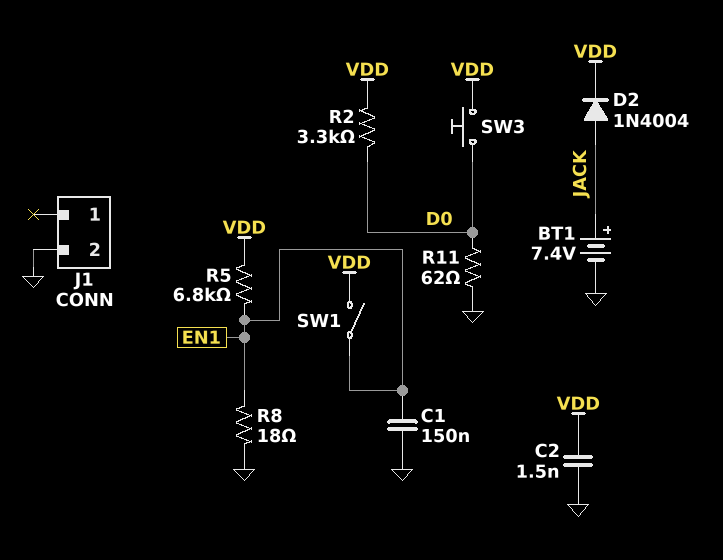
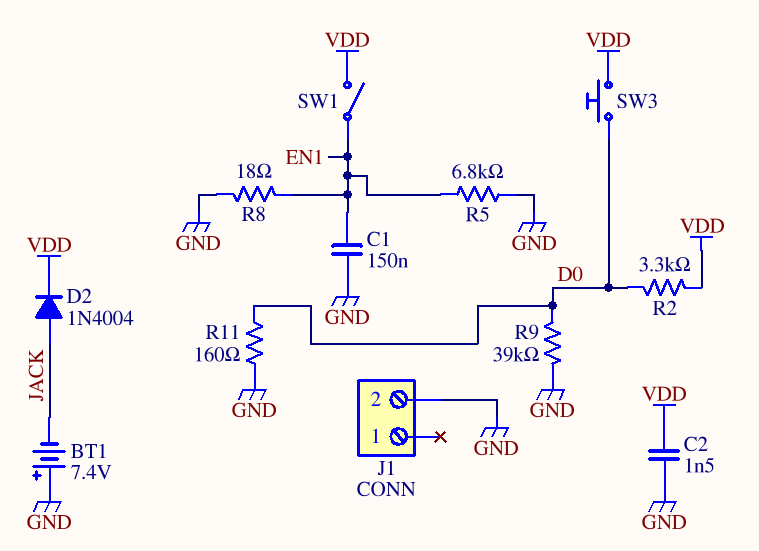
BT1: 7.4V (plus JACK, minus GND) -> 7.4V (plus GND, minus JACK)
R5: 6.8k (EN1, VDD) -> 6.8k (EN1, GND)
R9: none -> 39k (D0, GND)
R11: 62 (D0, GND) -> 160 (D0, GND)

